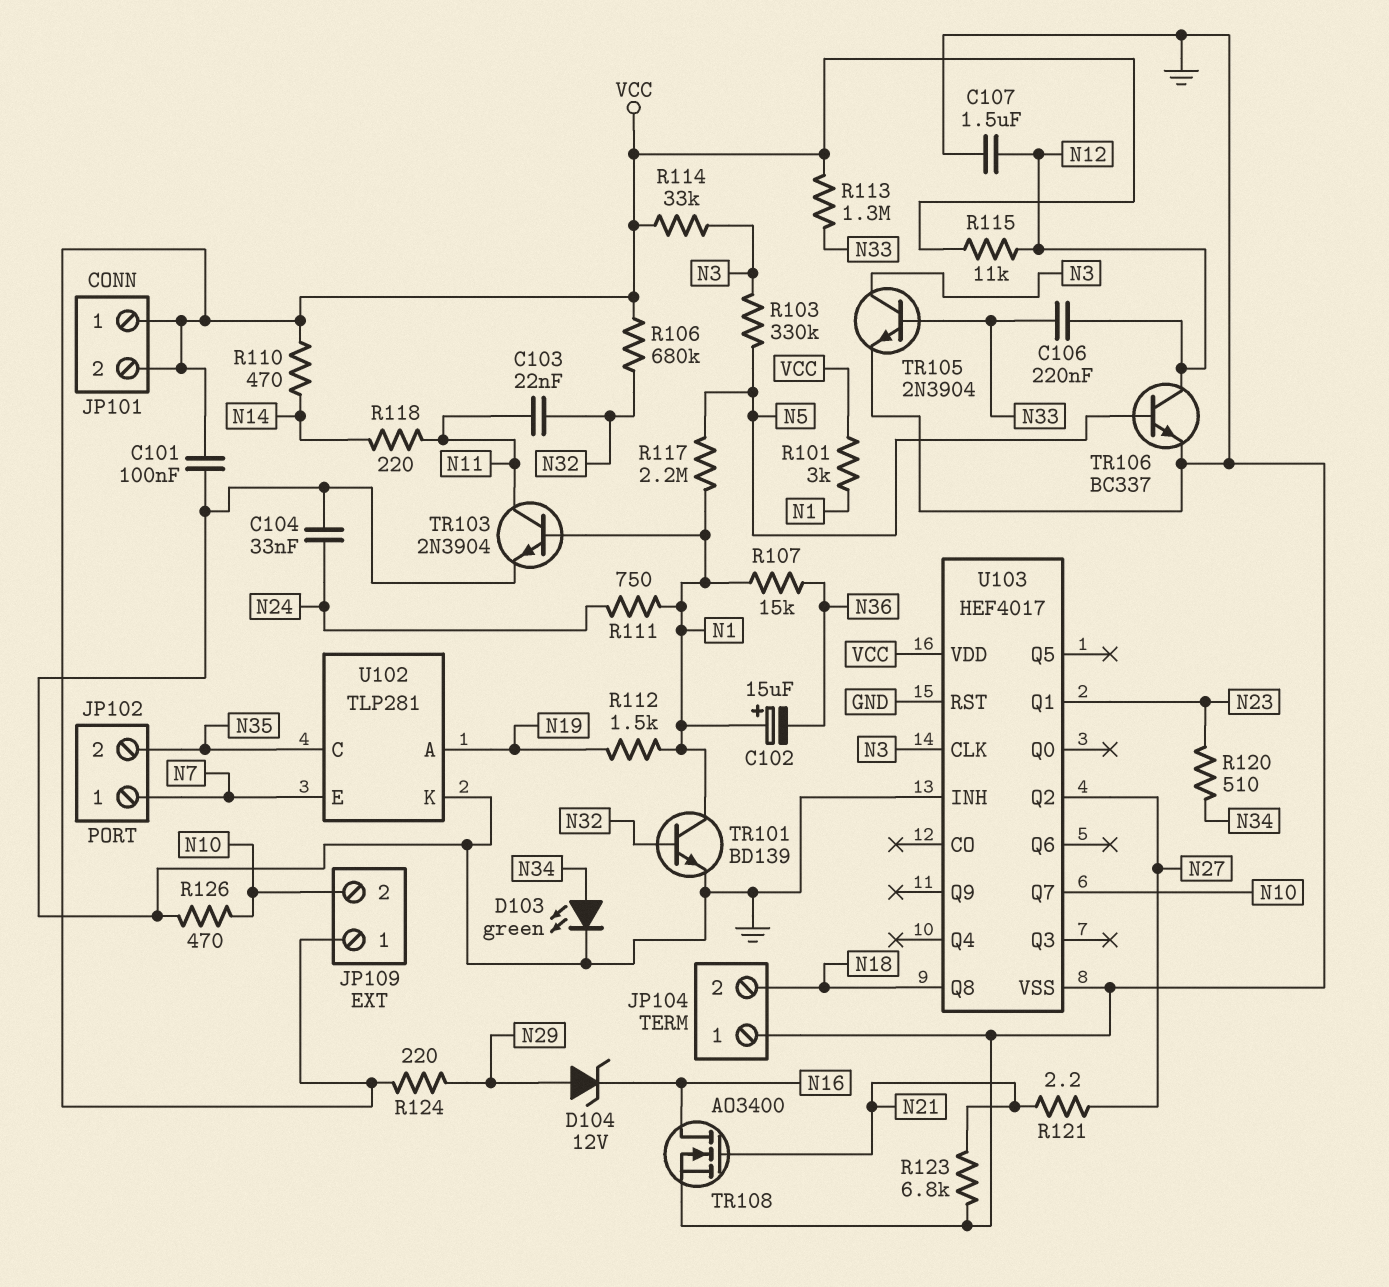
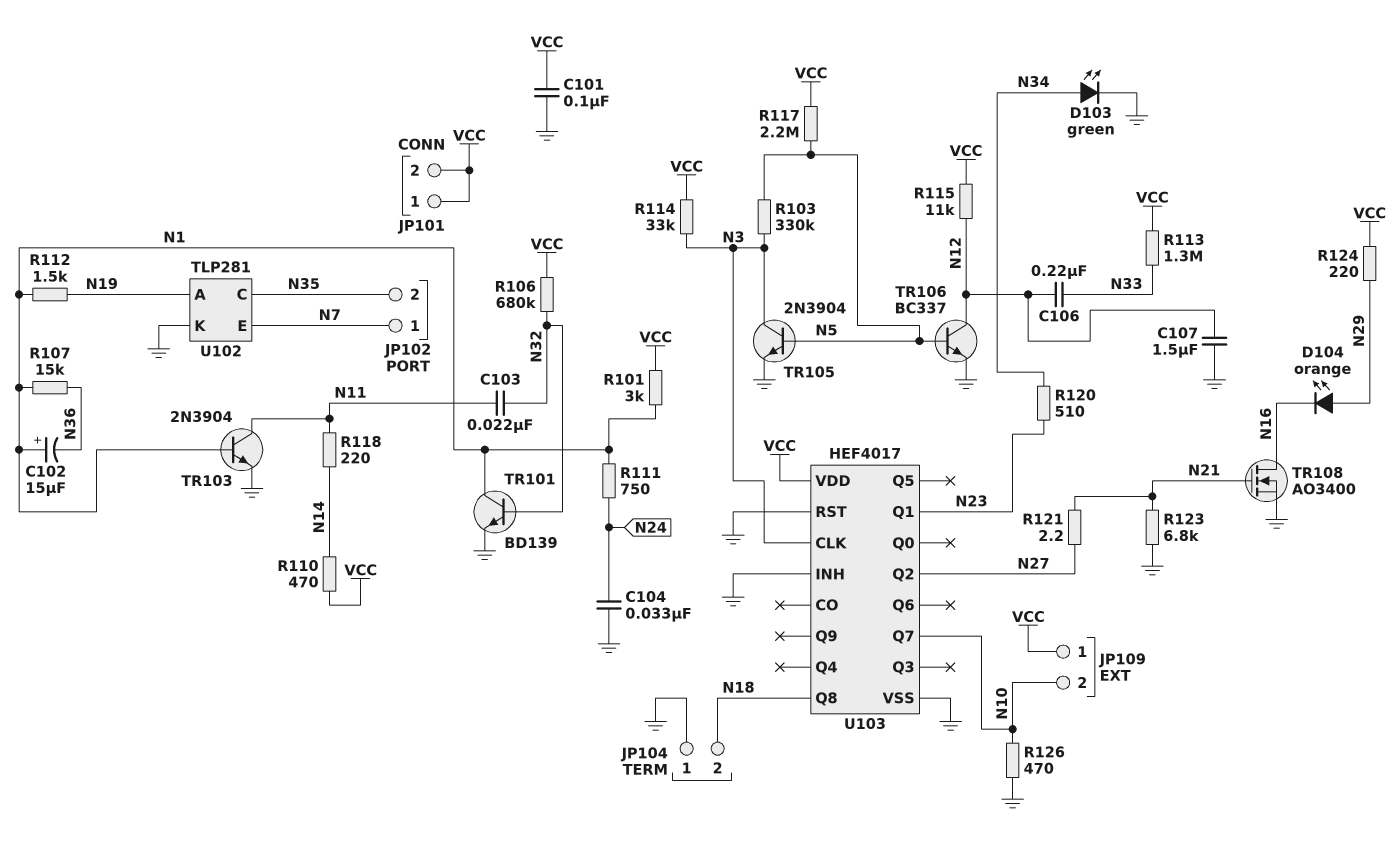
D104: zener 12V (A N29, K N16) -> LED orange (A N29, K N16)
R117: 2.2M (N1, N5) -> 2.2M (N5, VCC)
TR105: NPN 2N3904 (B N33, C N3, E GND) -> NPN 2N3904 (B N5, C N3, E GND)

